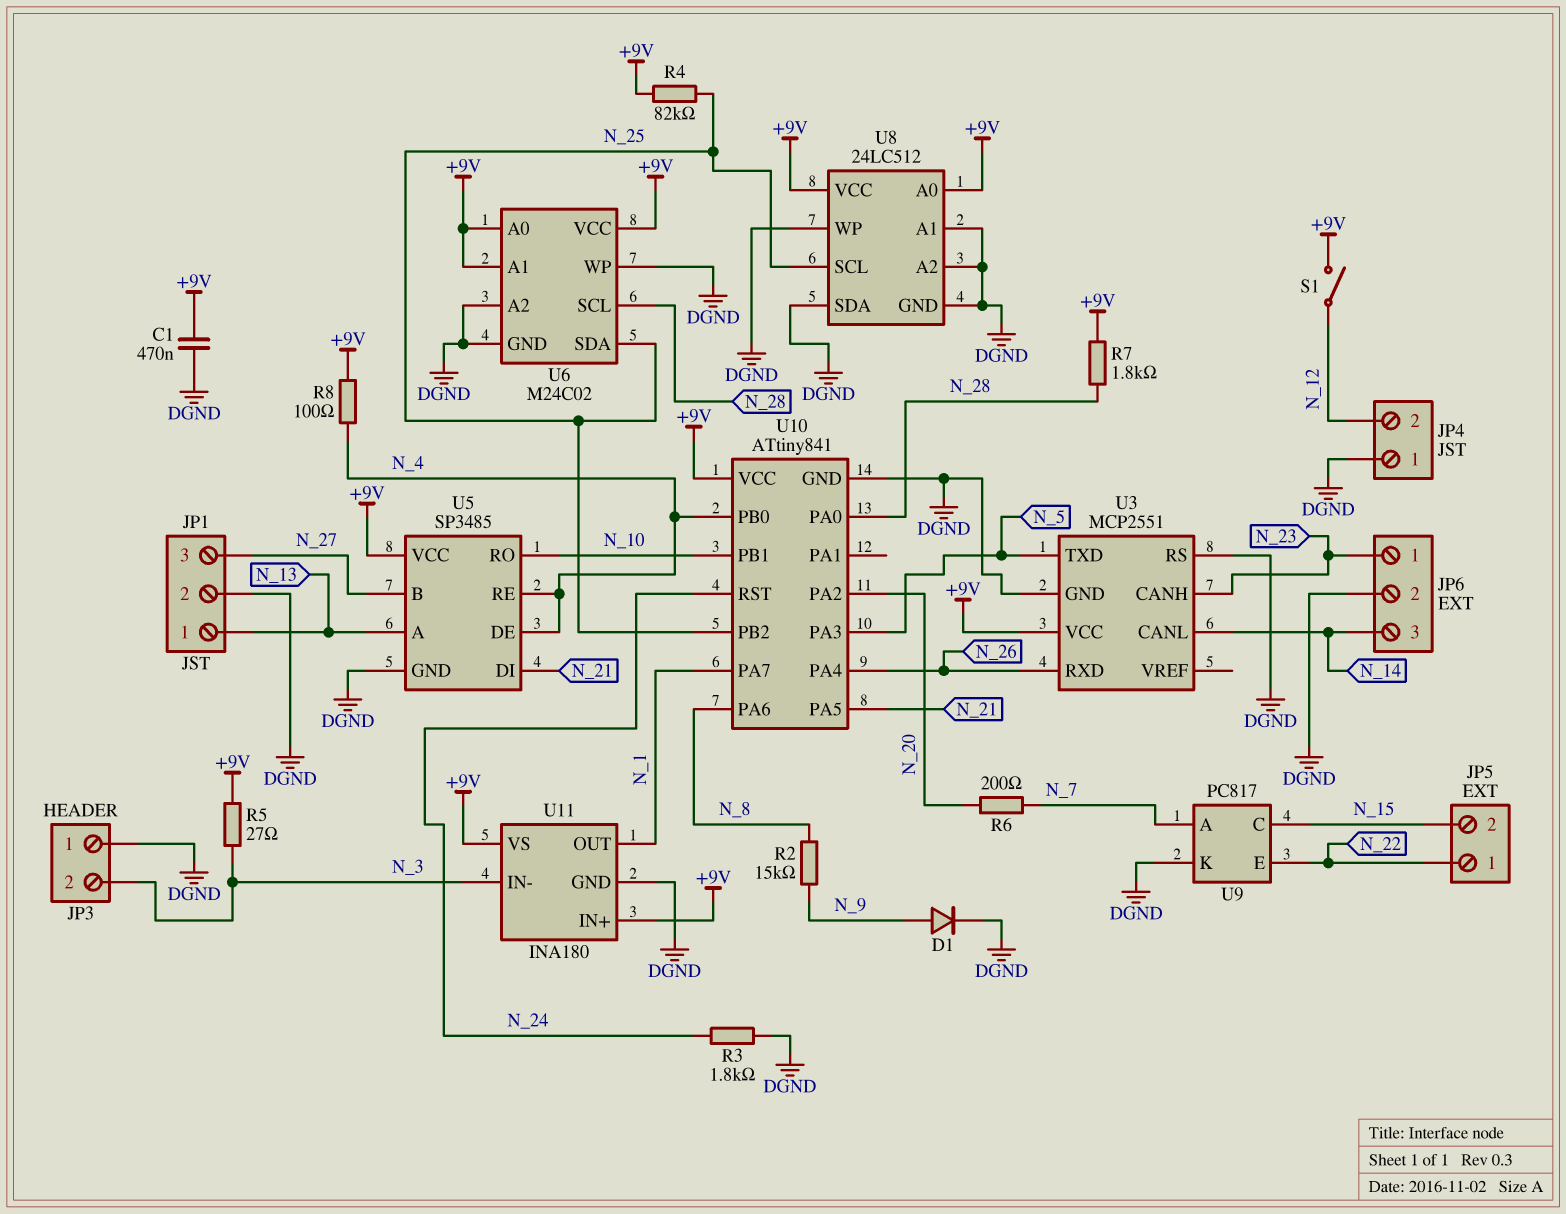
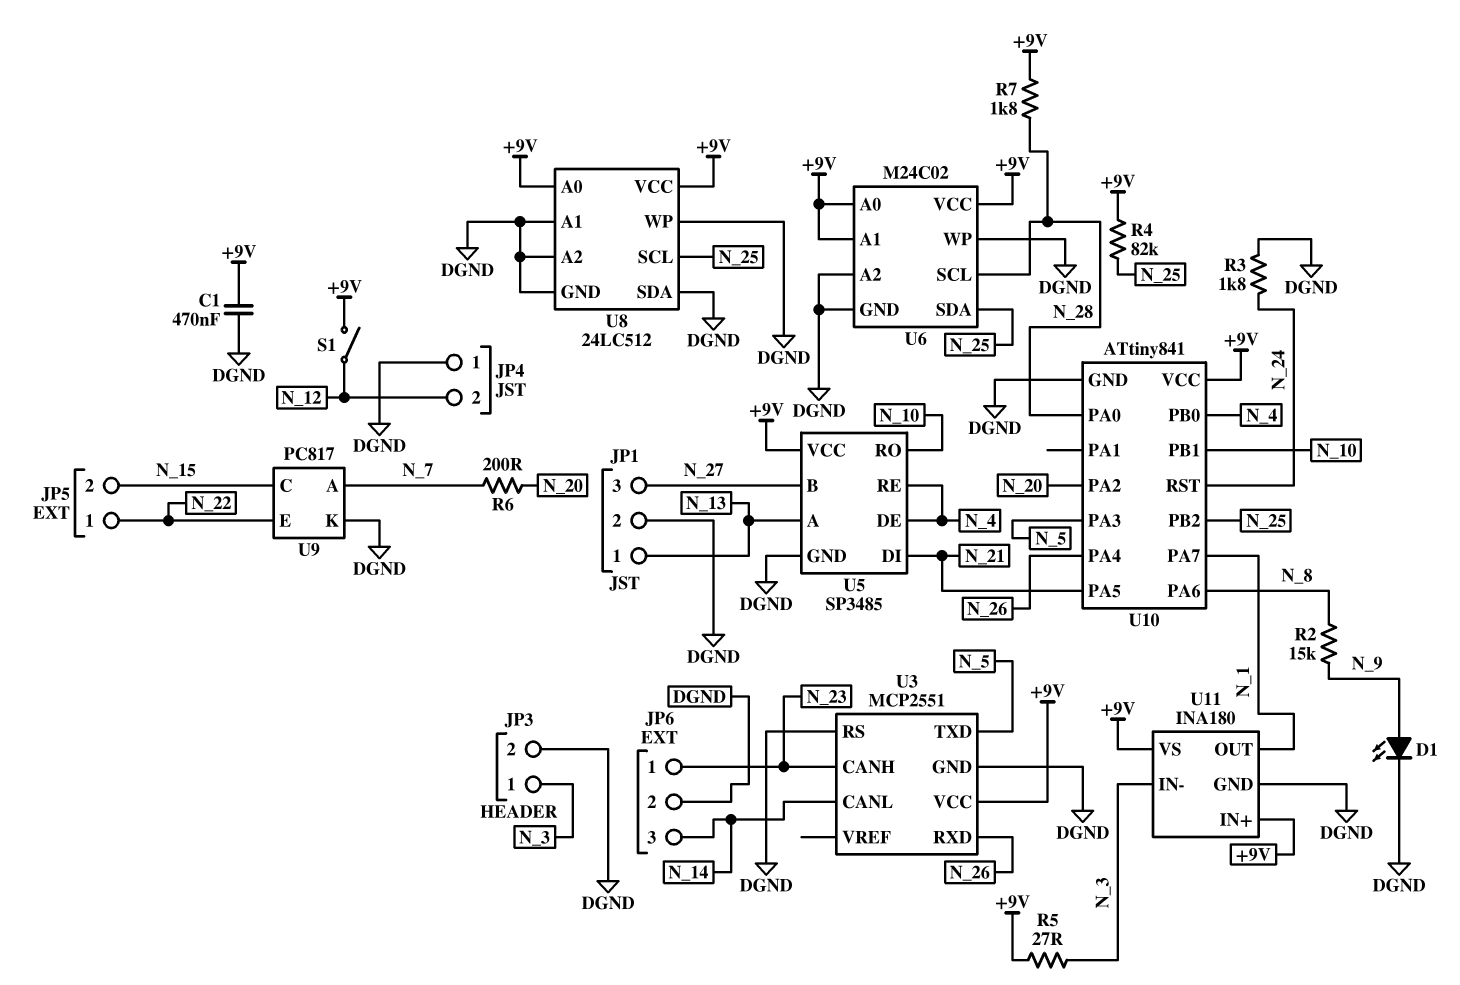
D1: diode (A N_9, K DGND) -> LED (A N_9, K DGND)
JP3 pin 1: DGND -> N_3
JP3 pin 2: N_3 -> DGND
R8: 100 (+9V, N_4) -> none

